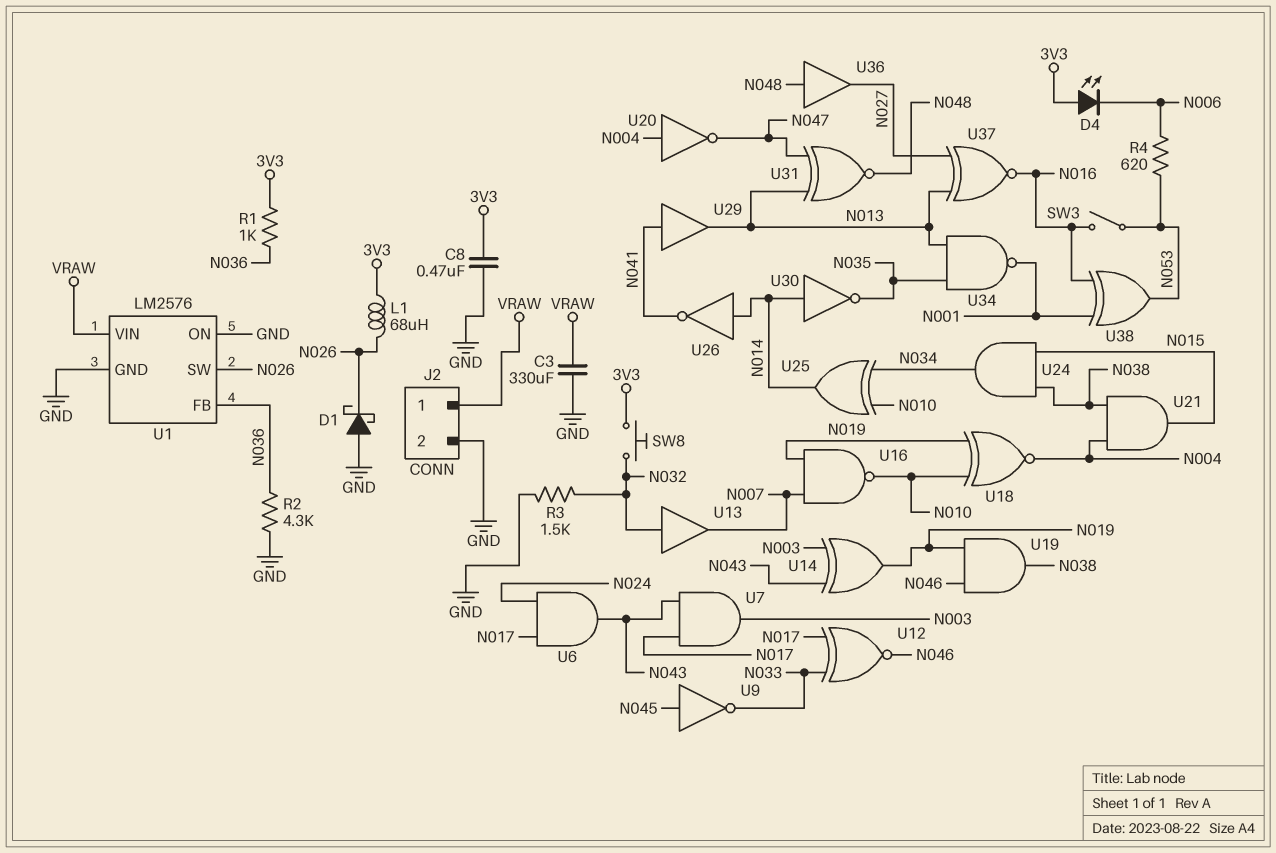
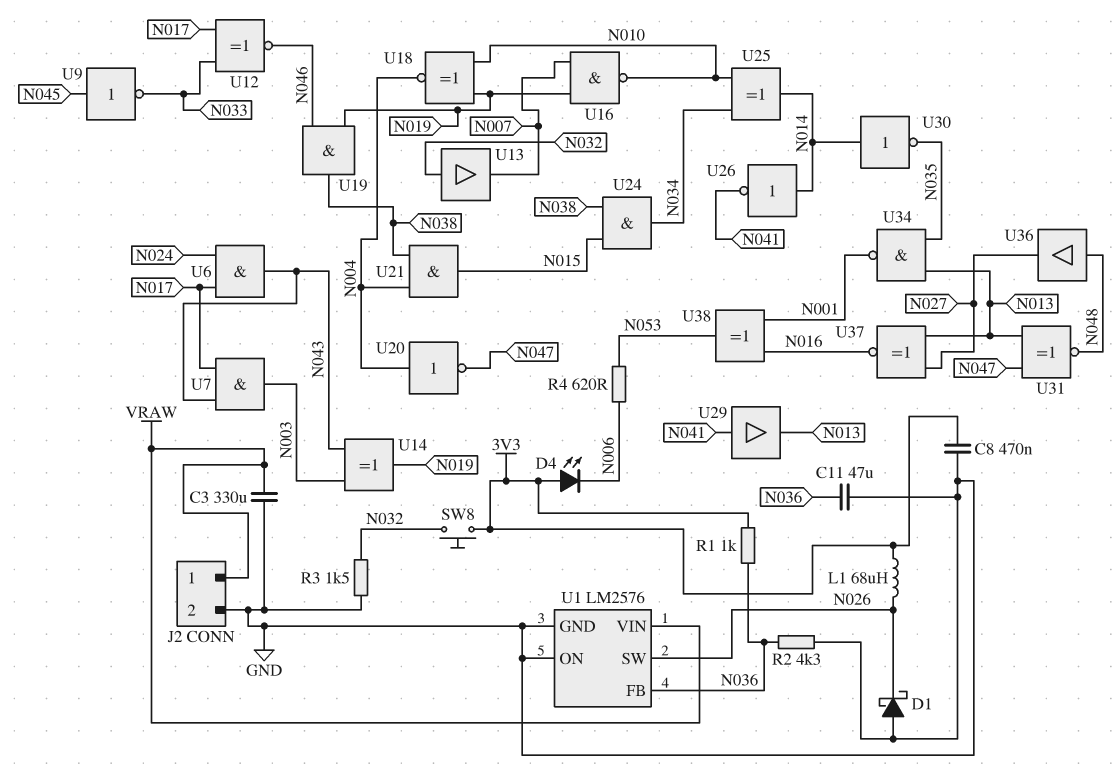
C11: none -> 47uF (GND, N036)
SW3: switch (N016, N053) -> none

